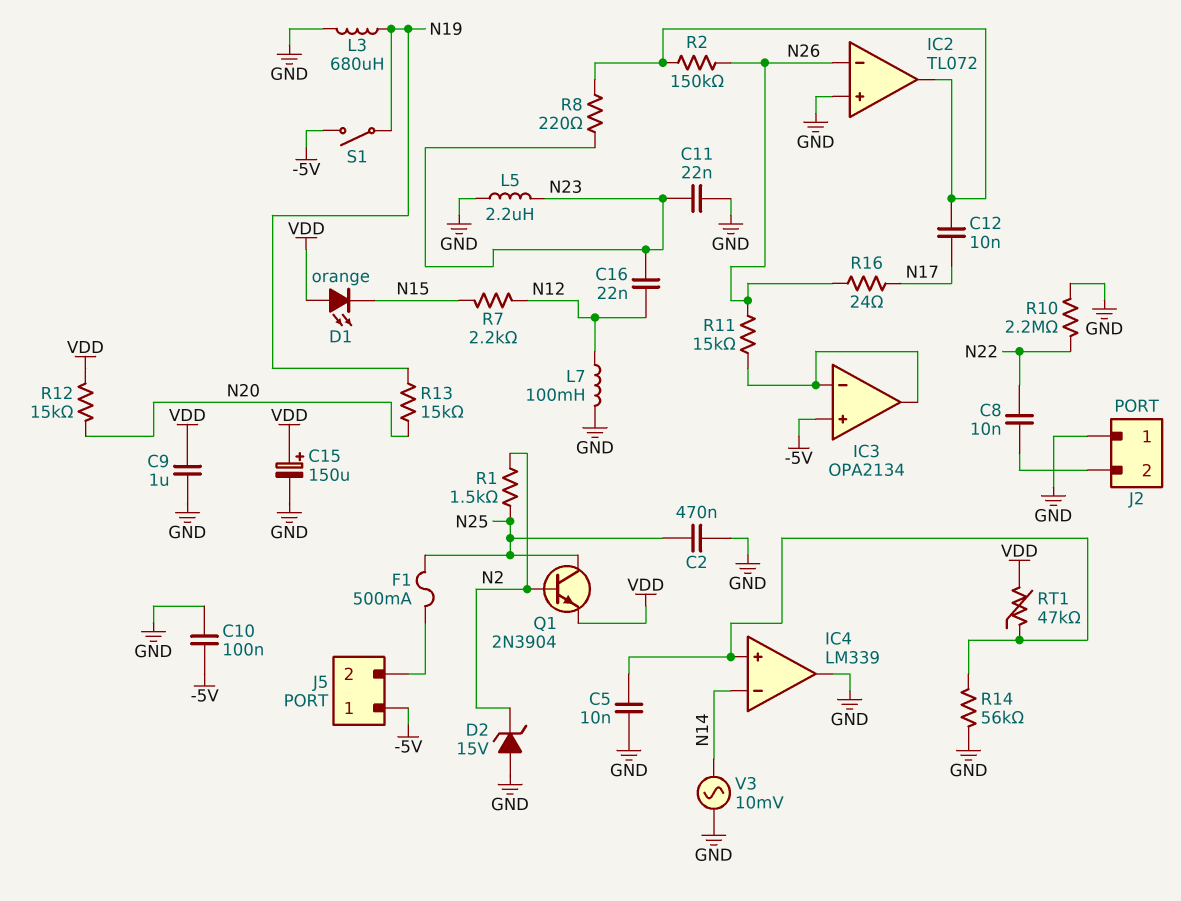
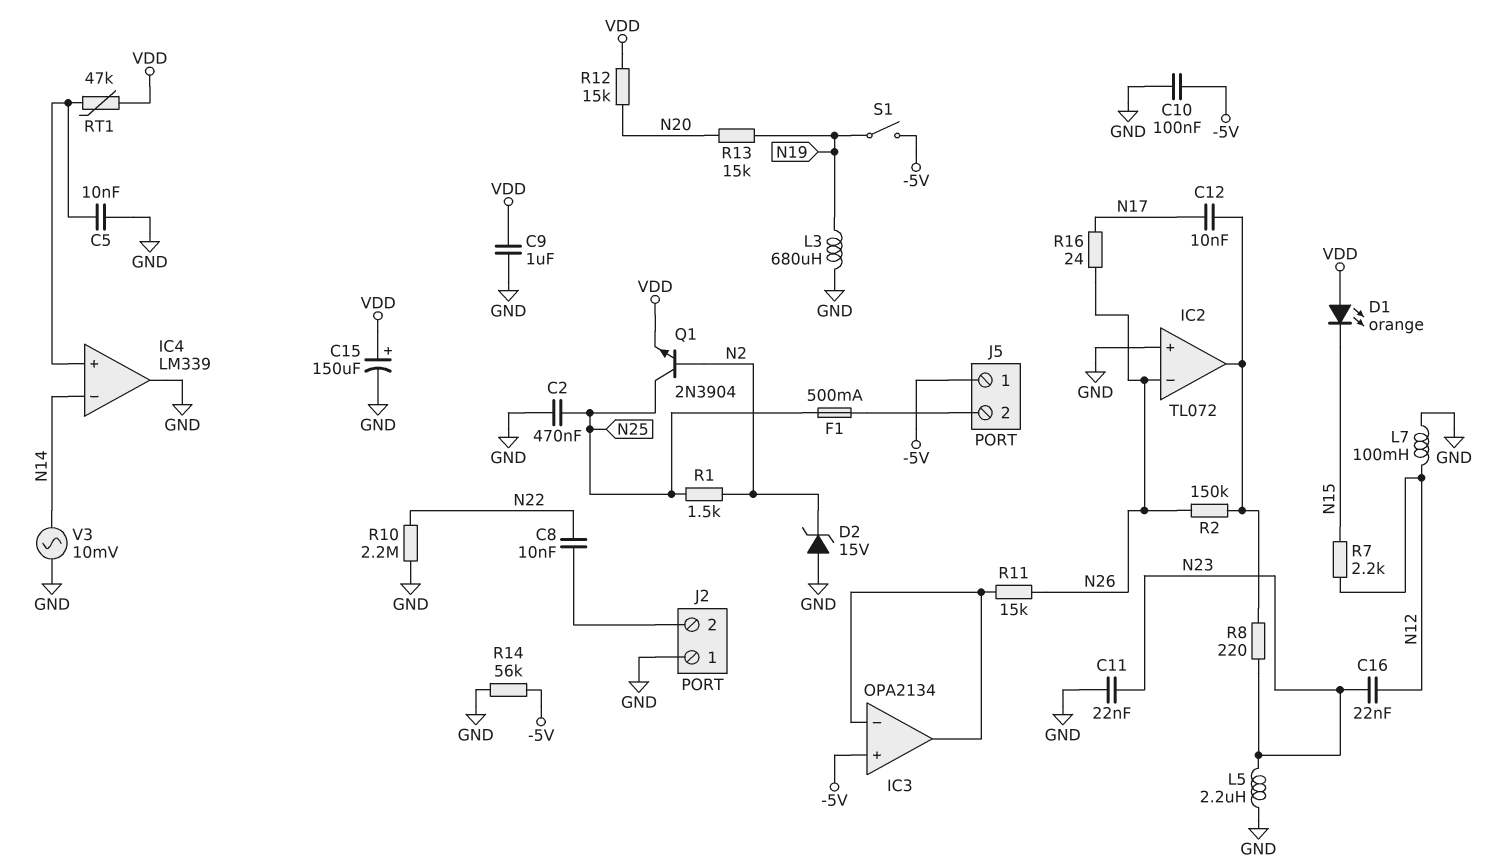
R14: 56k (GND, IC4/in+) -> 56k (-5V, GND)

